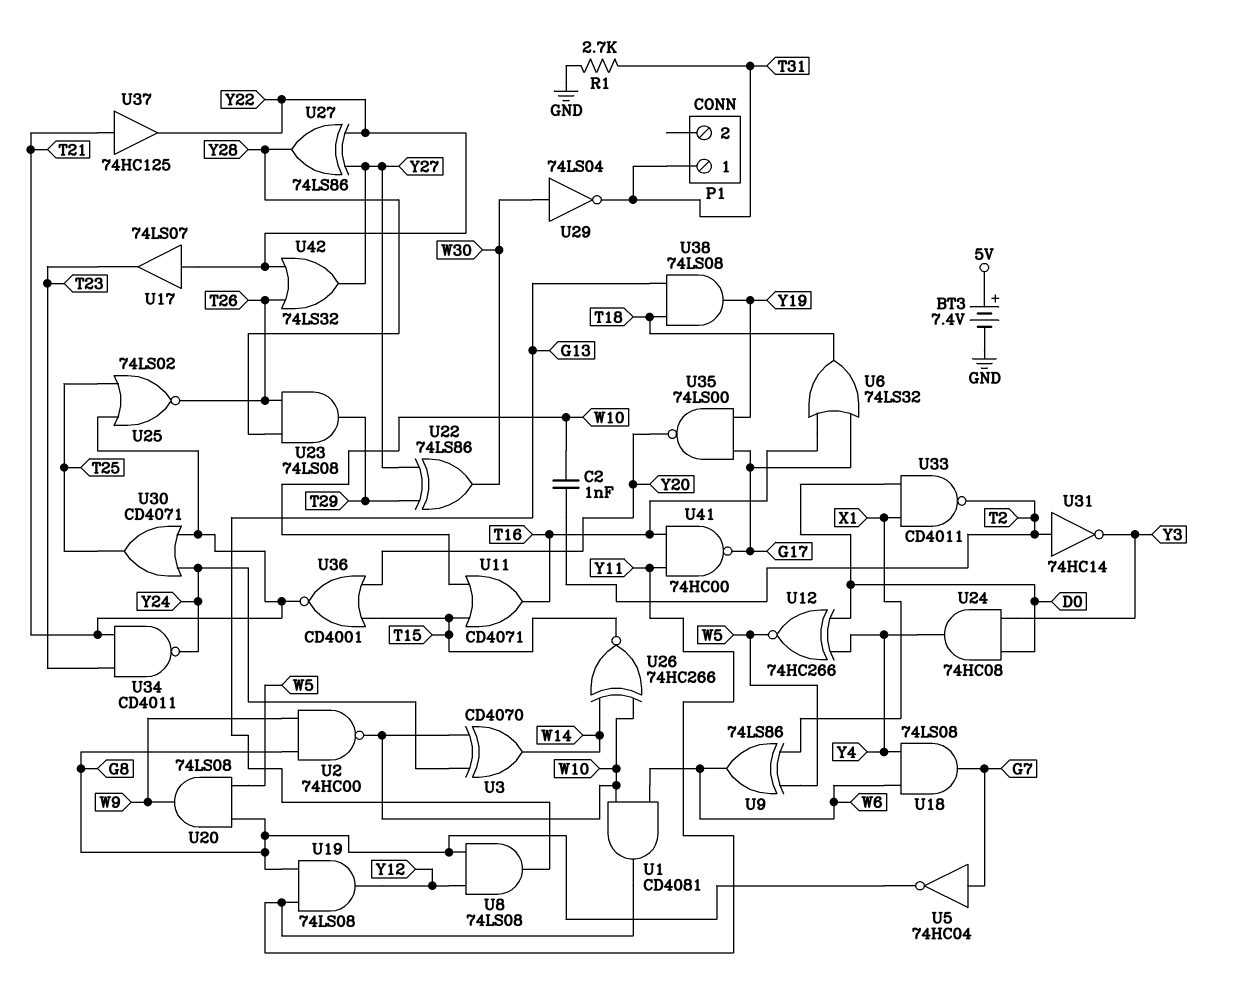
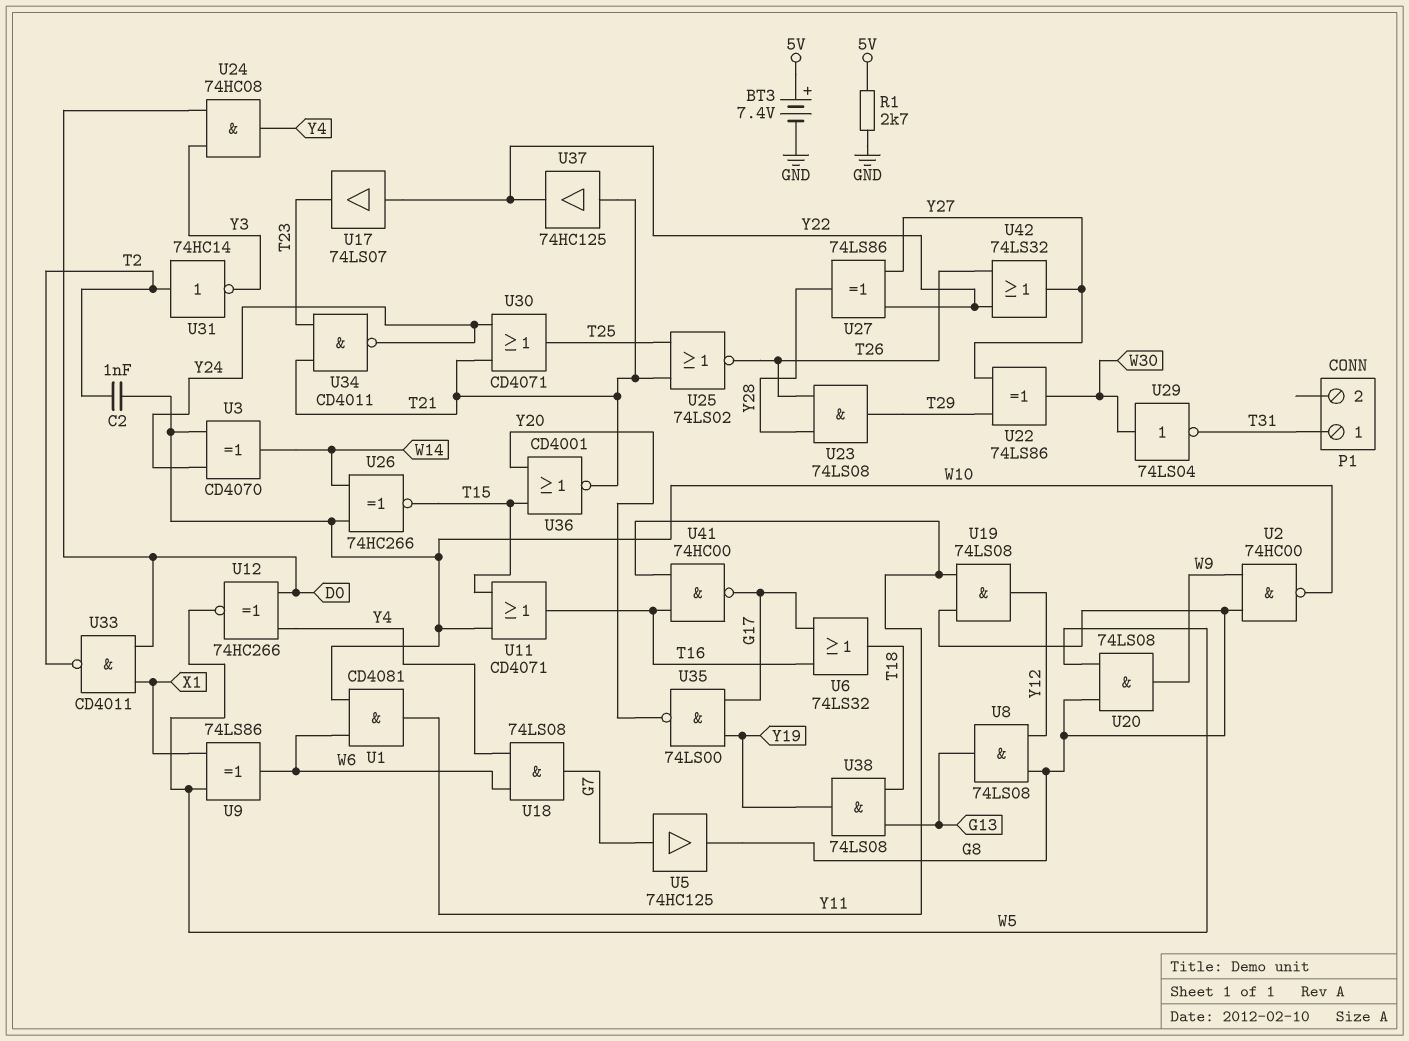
R1: 2.7k (GND, T31) -> 2.7k (5V, GND)
U5: NOT 74HC04 (in G7, out G8) -> buffer 74HC125 (in G7, out G8)

